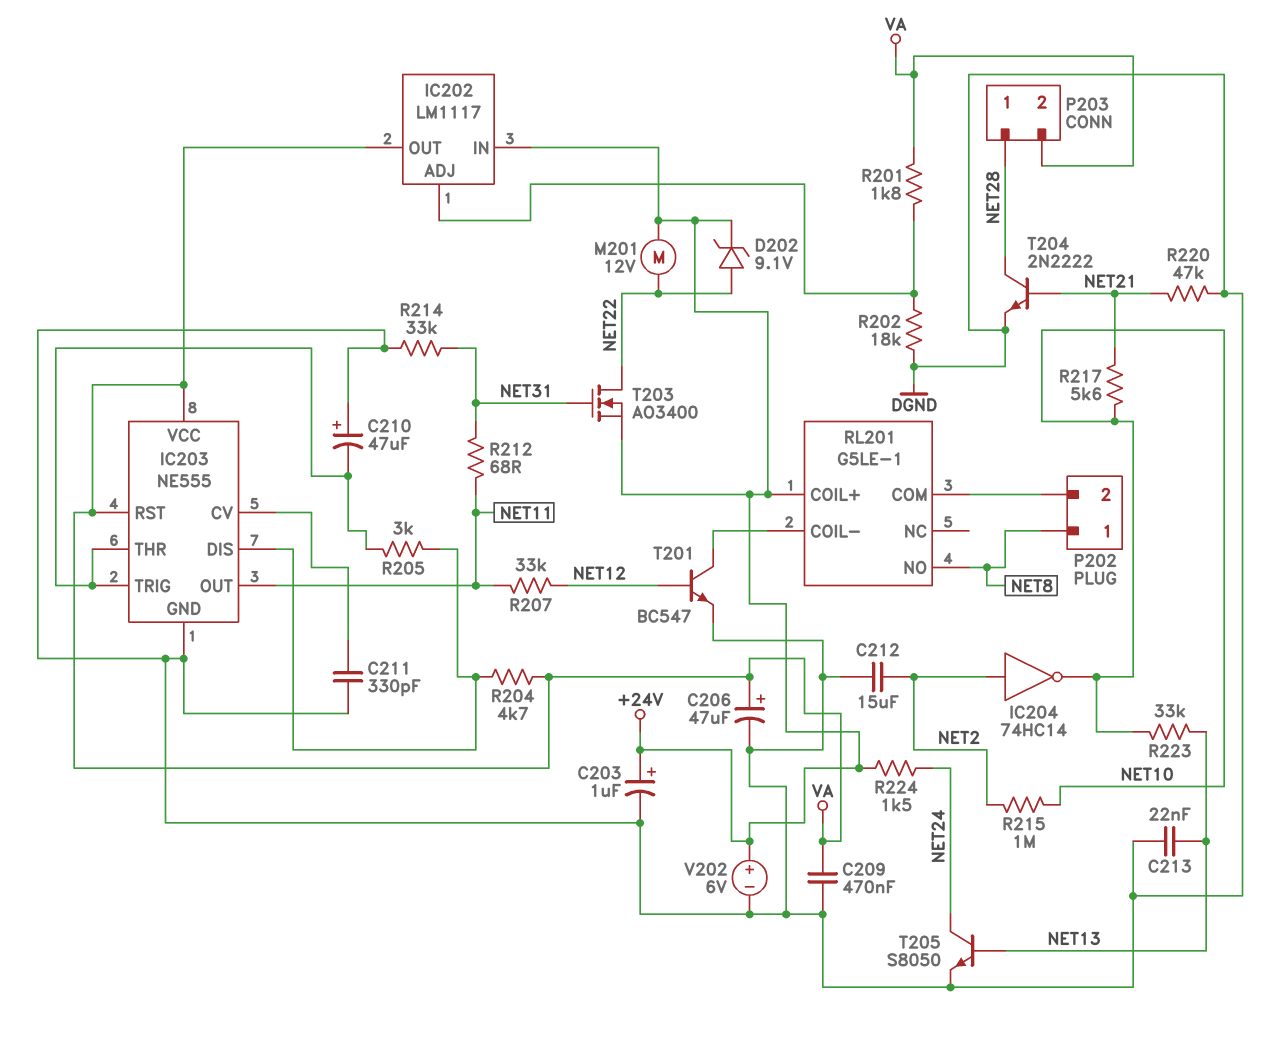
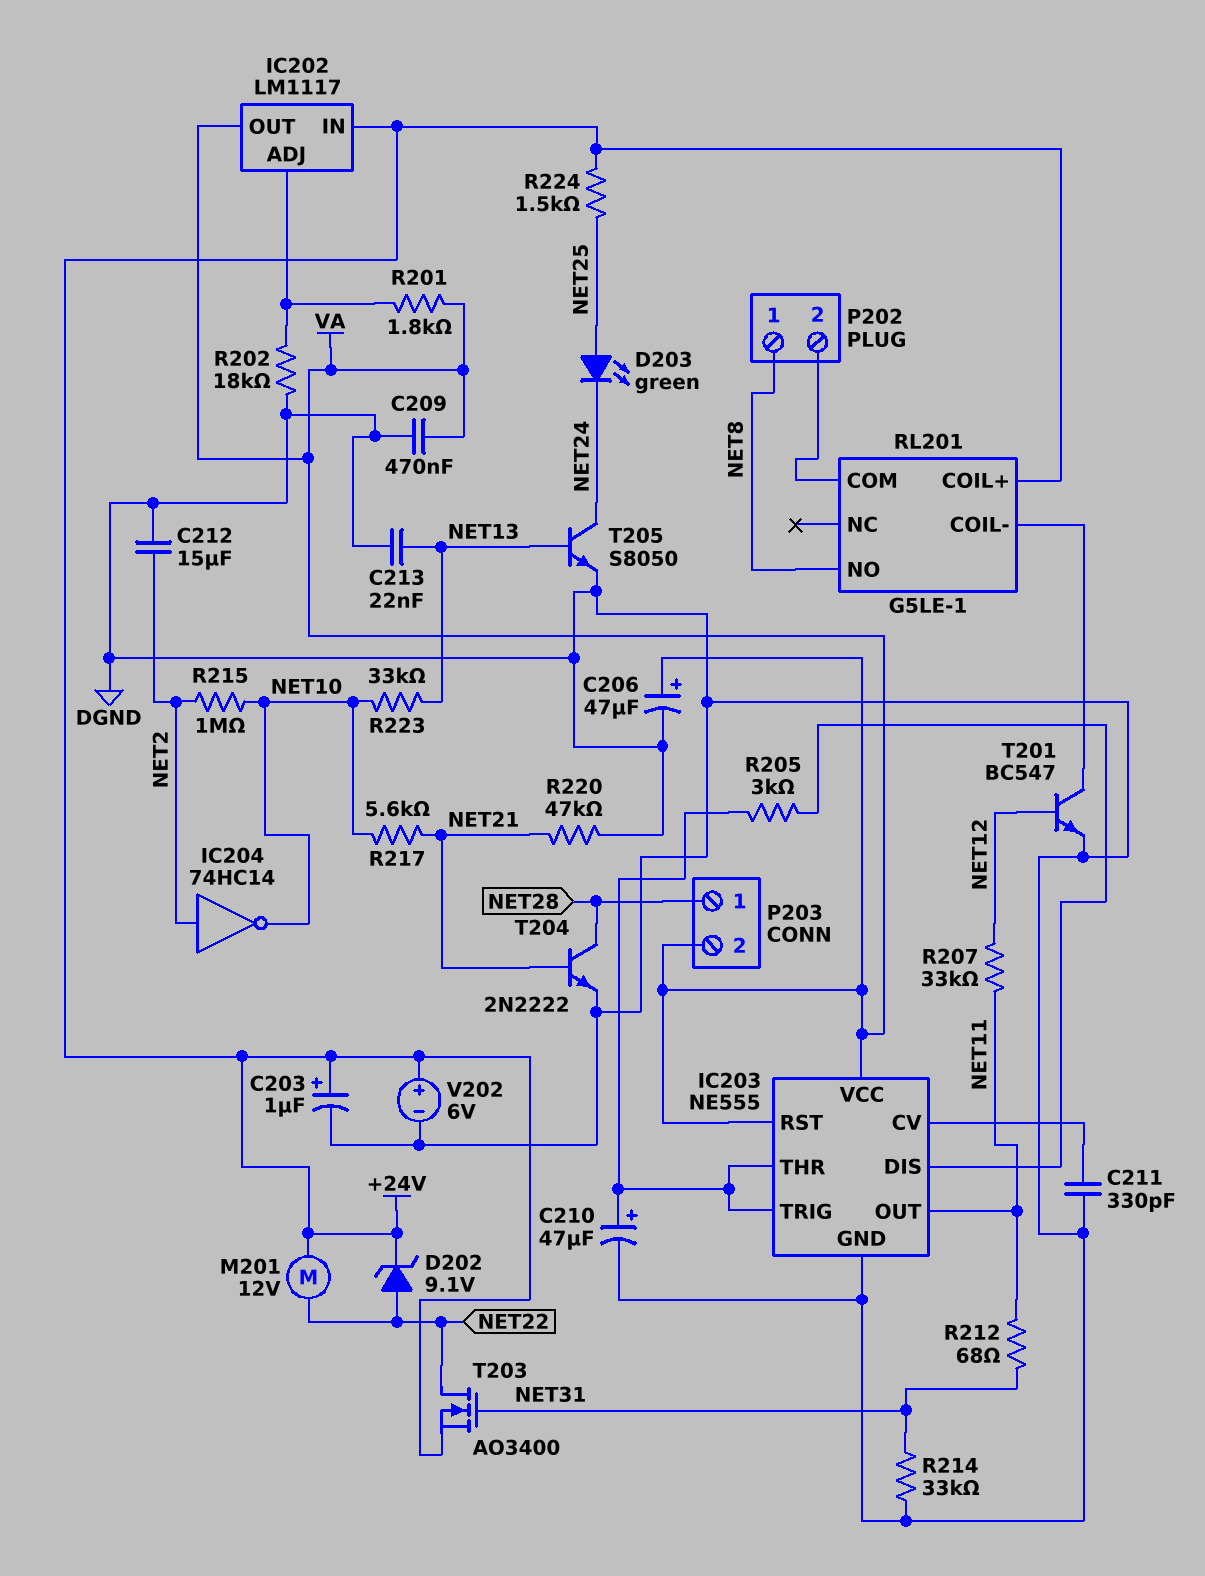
C210: 47uF (plus DGND, minus IC203/THR) -> 47uF (plus IC203/THR, minus DGND)
D203: none -> LED green (A NET25, K NET24)
R204: 4.7k (IC203/DIS, VA) -> none
R224: 1.5k (+24V, NET24) -> 1.5k (+24V, NET25)

